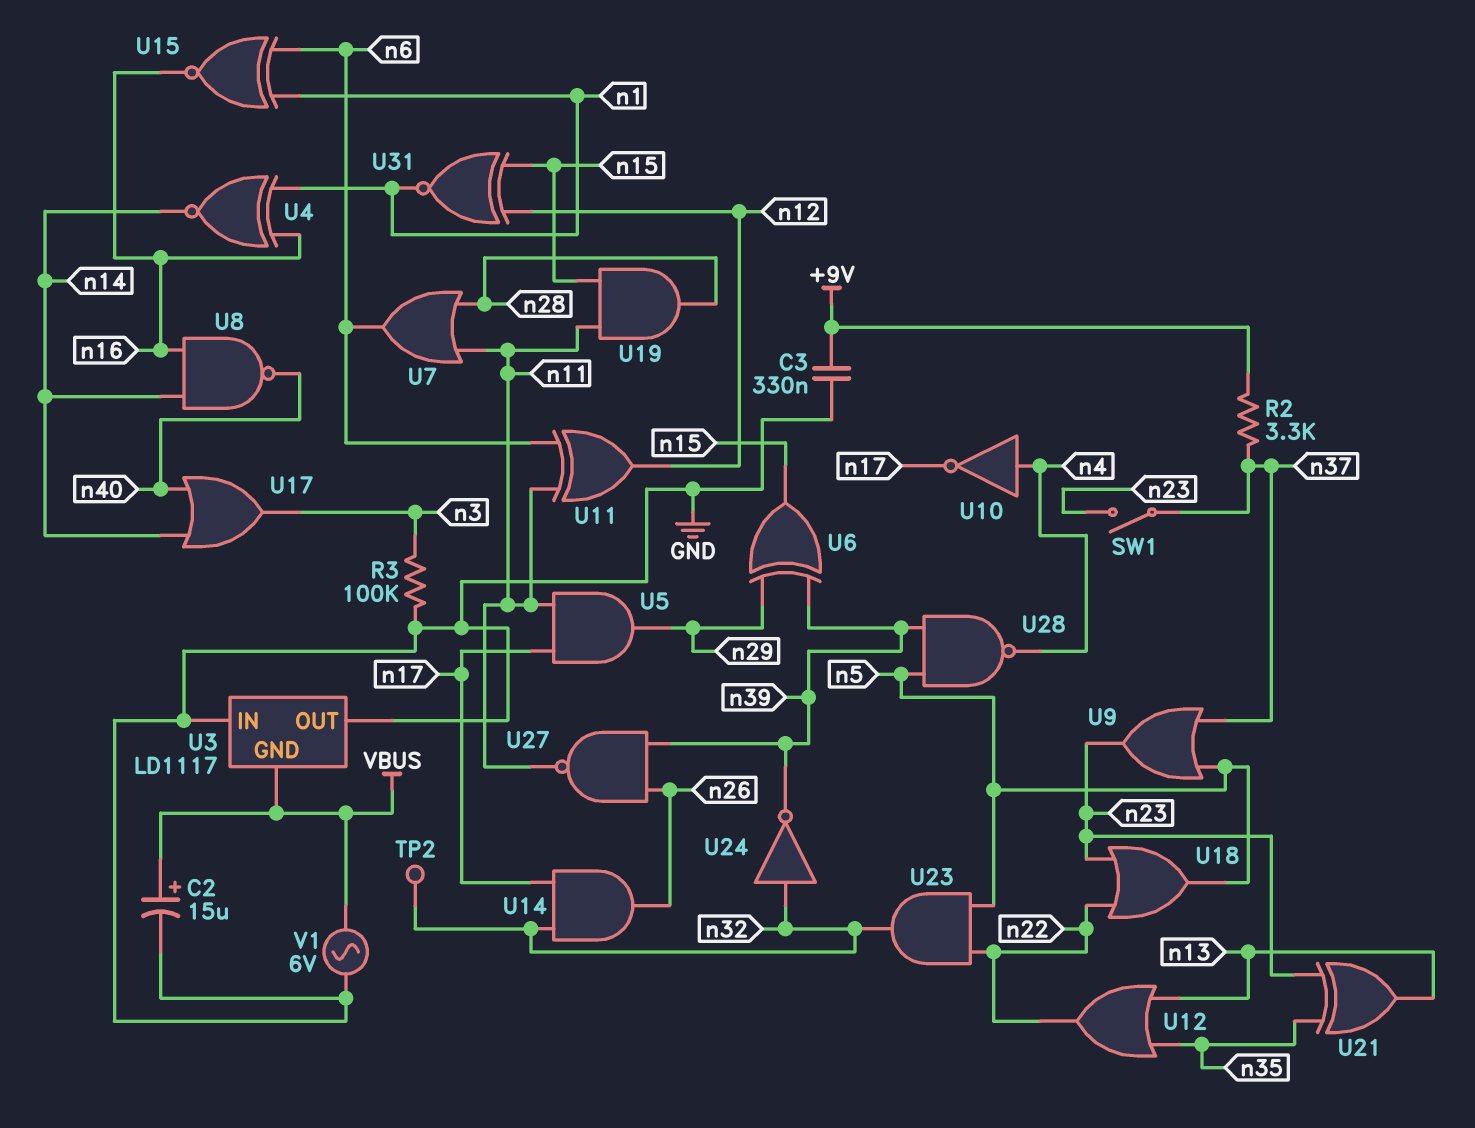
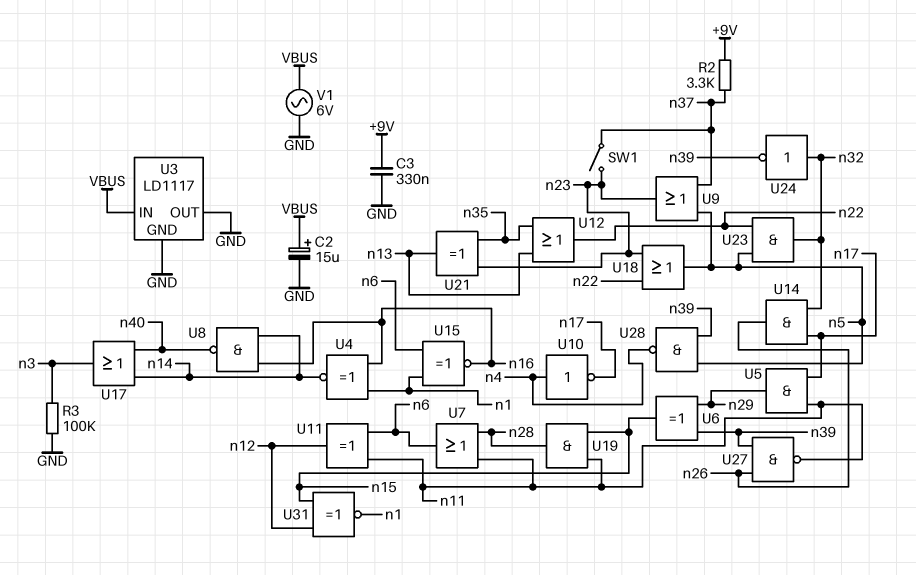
TP2: test point (n32) -> none
U3 pin GND: VBUS -> GND
U3 pin IN: GND -> VBUS

